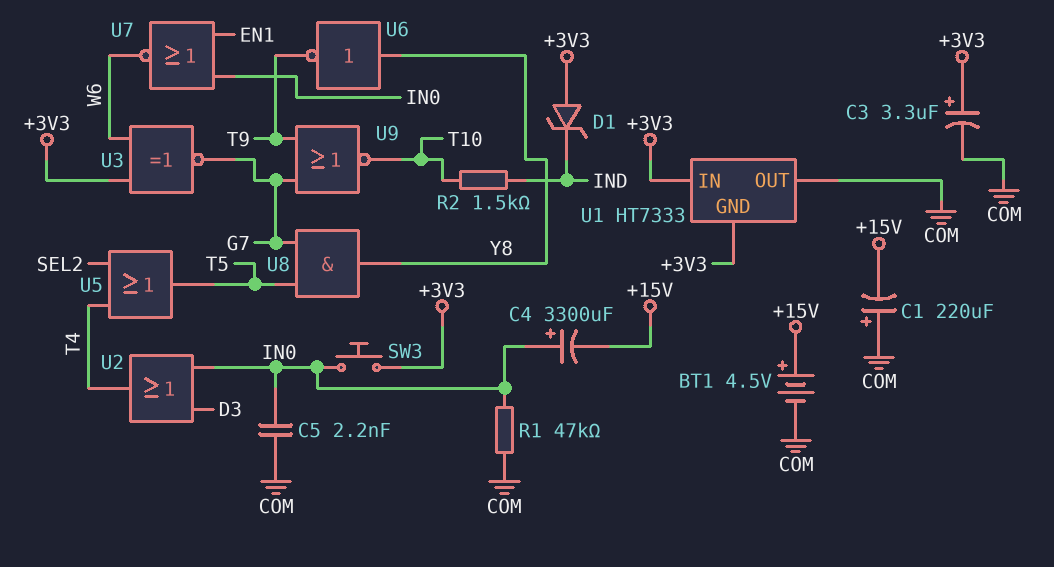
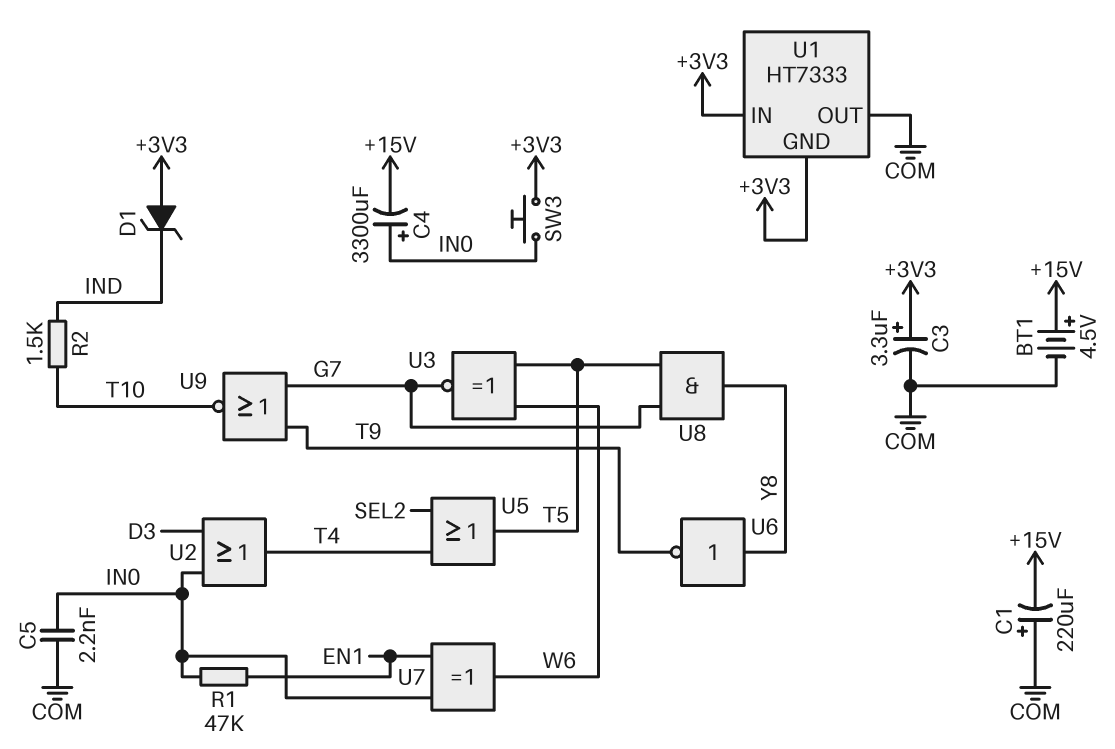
R1: 47k (COM, IN0) -> 47k (EN1, IN0)
U3: XNOR (in +3V3, in W6, out G7) -> XNOR (in T5, in W6, out G7)
U7: NOR (in EN1, in IN0, out W6) -> XOR (in EN1, in IN0, out W6)

